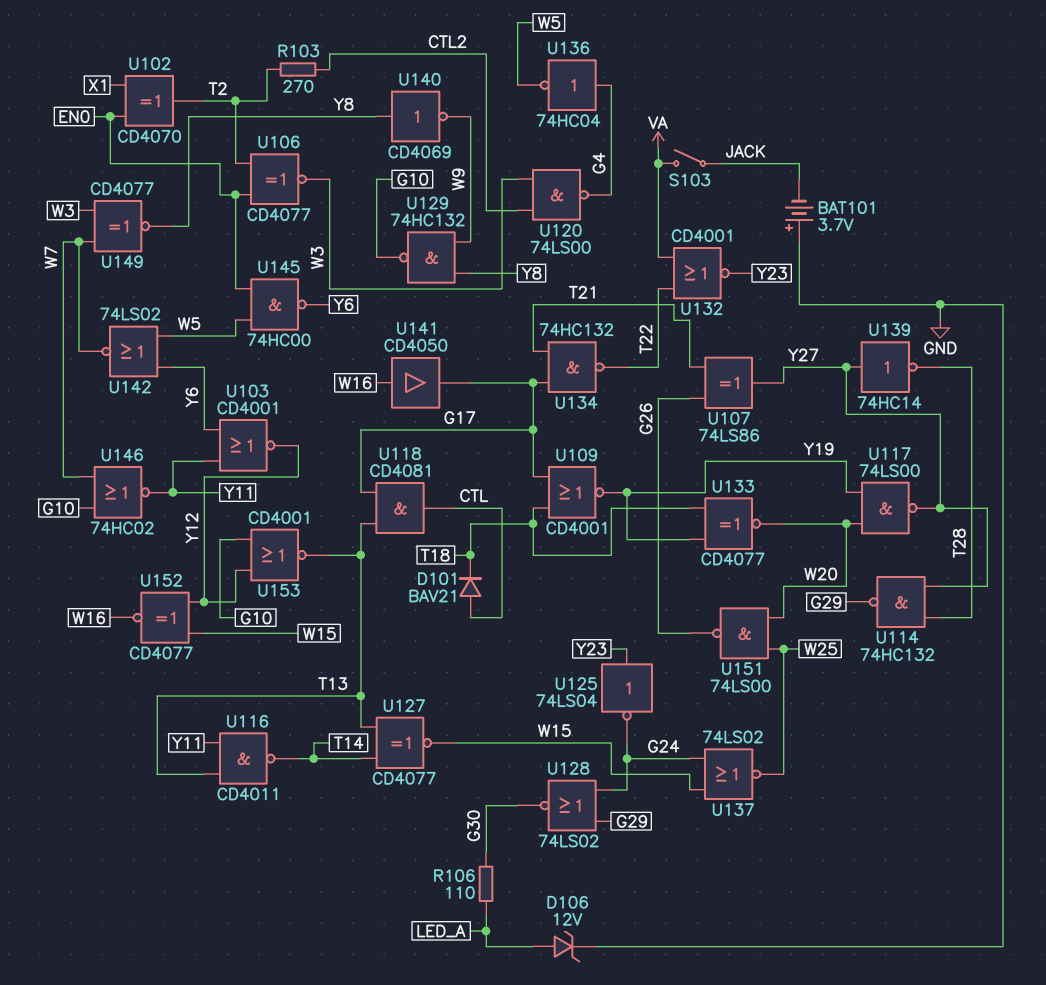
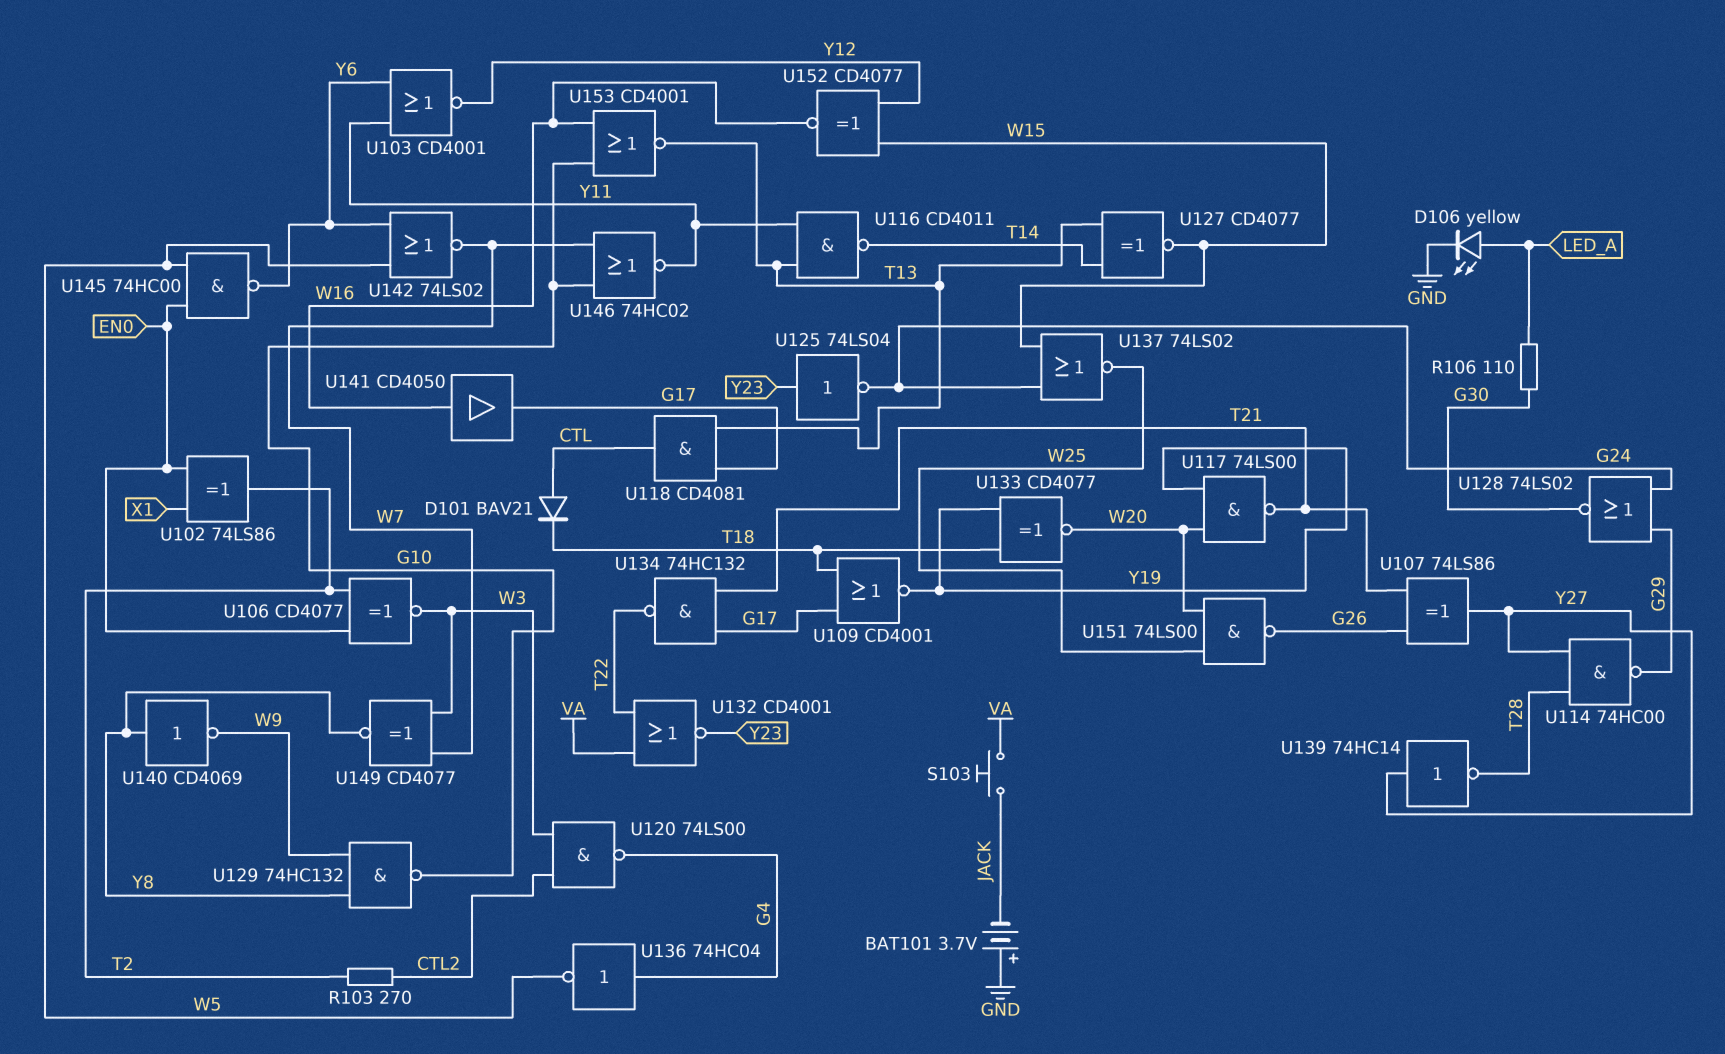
D106: zener 12V (A LED_A, K GND) -> LED yellow (A LED_A, K GND)
S103: switch (JACK, VA) -> button (JACK, VA)
U102: XOR CD4070 (in EN0, in X1, out T2) -> XOR 74LS86 (in EN0, in X1, out T2)
U114: NAND 74HC132 (in T28, in Y27, out G29) -> NAND 74HC00 (in T28, in Y27, out G29)
U117: NAND 74LS00 (in W20, in Y19, out Y27) -> NAND 74LS00 (in W20, in Y19, out T21)
U153: NOR CD4001 (in G10, in Y12, out T13) -> NOR CD4001 (in G10, in W16, out T13)

